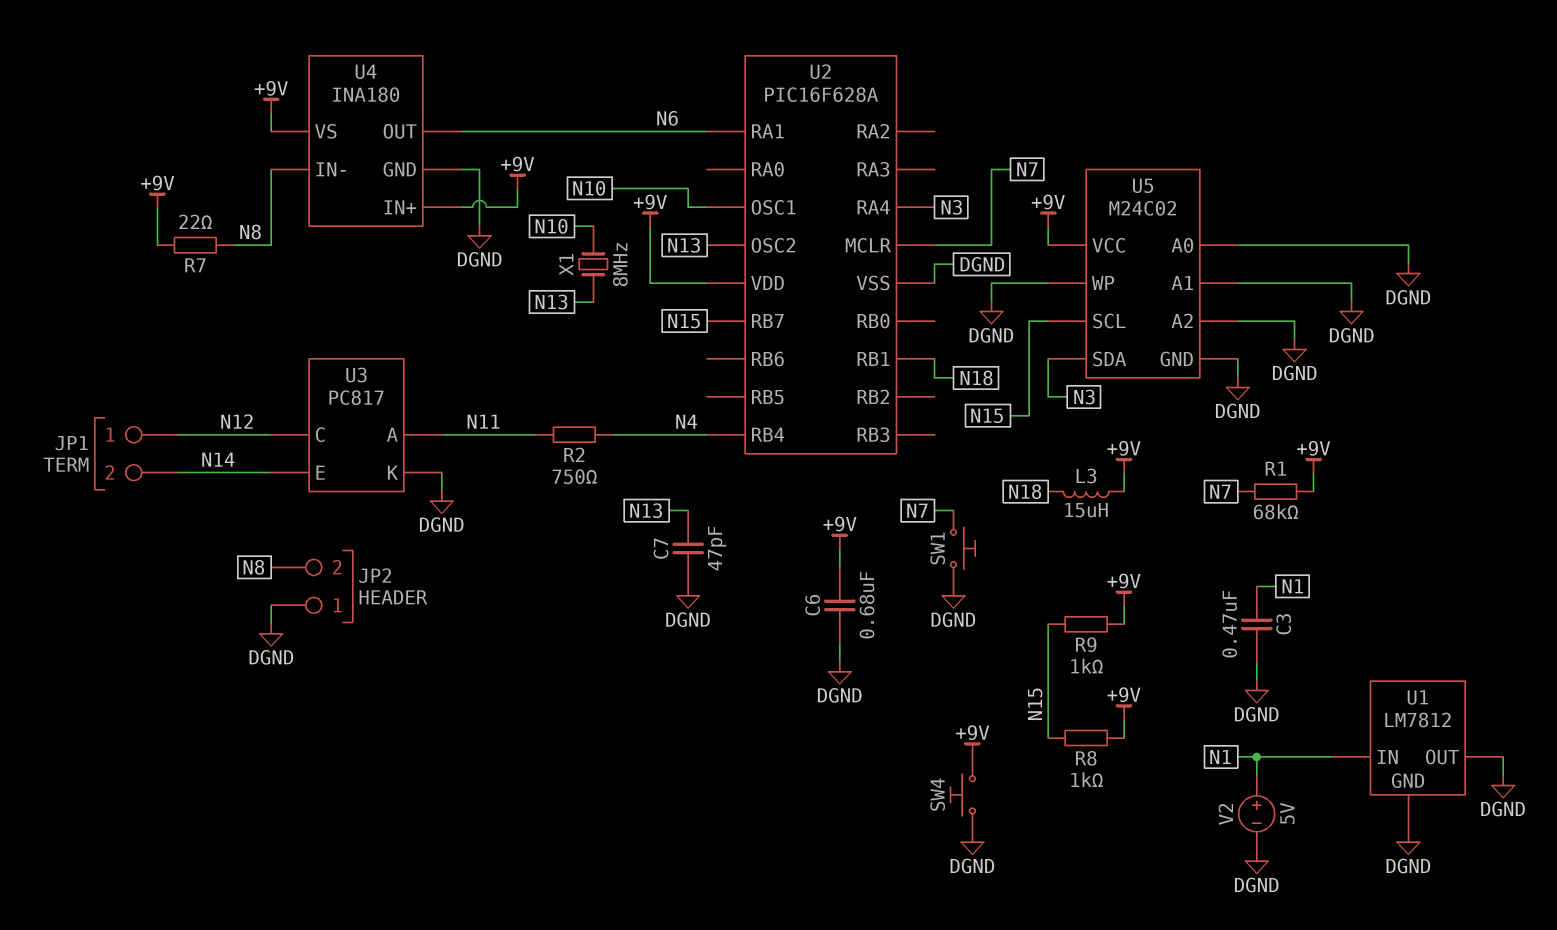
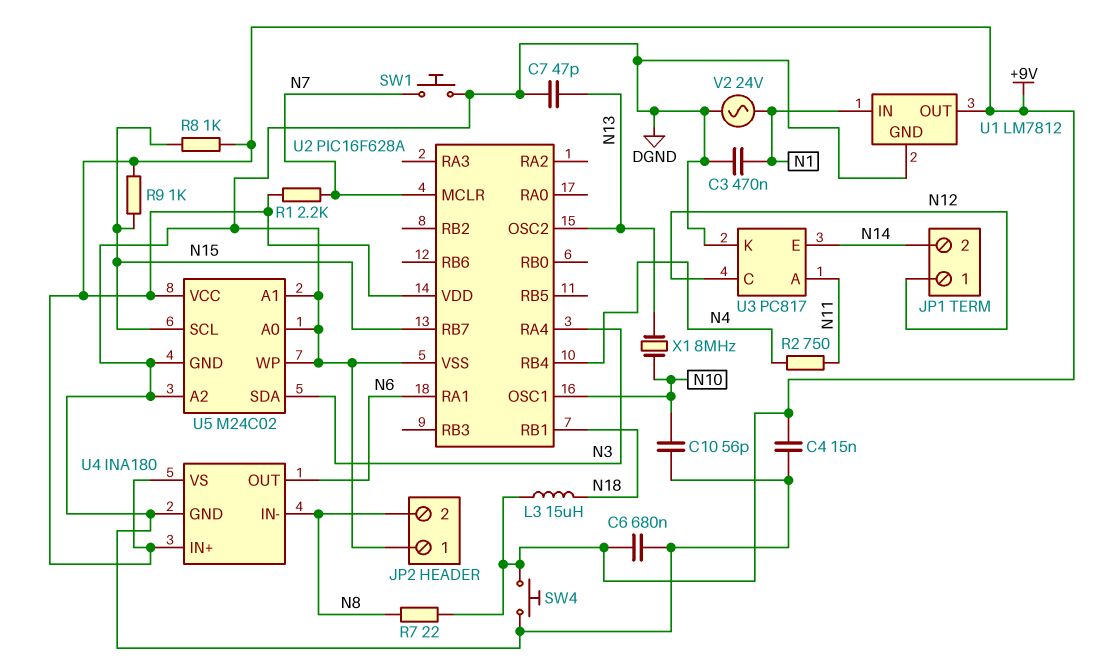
C4: none -> 15nF (+9V, DGND)
C10: none -> 56pF (DGND, N10)
R1: 68k (+9V, N7) -> 2.2k (+9V, N7)
U1 pin OUT: DGND -> +9V
V2: 5V (plus N1, minus DGND) -> AC 24V (DGND, N1)

